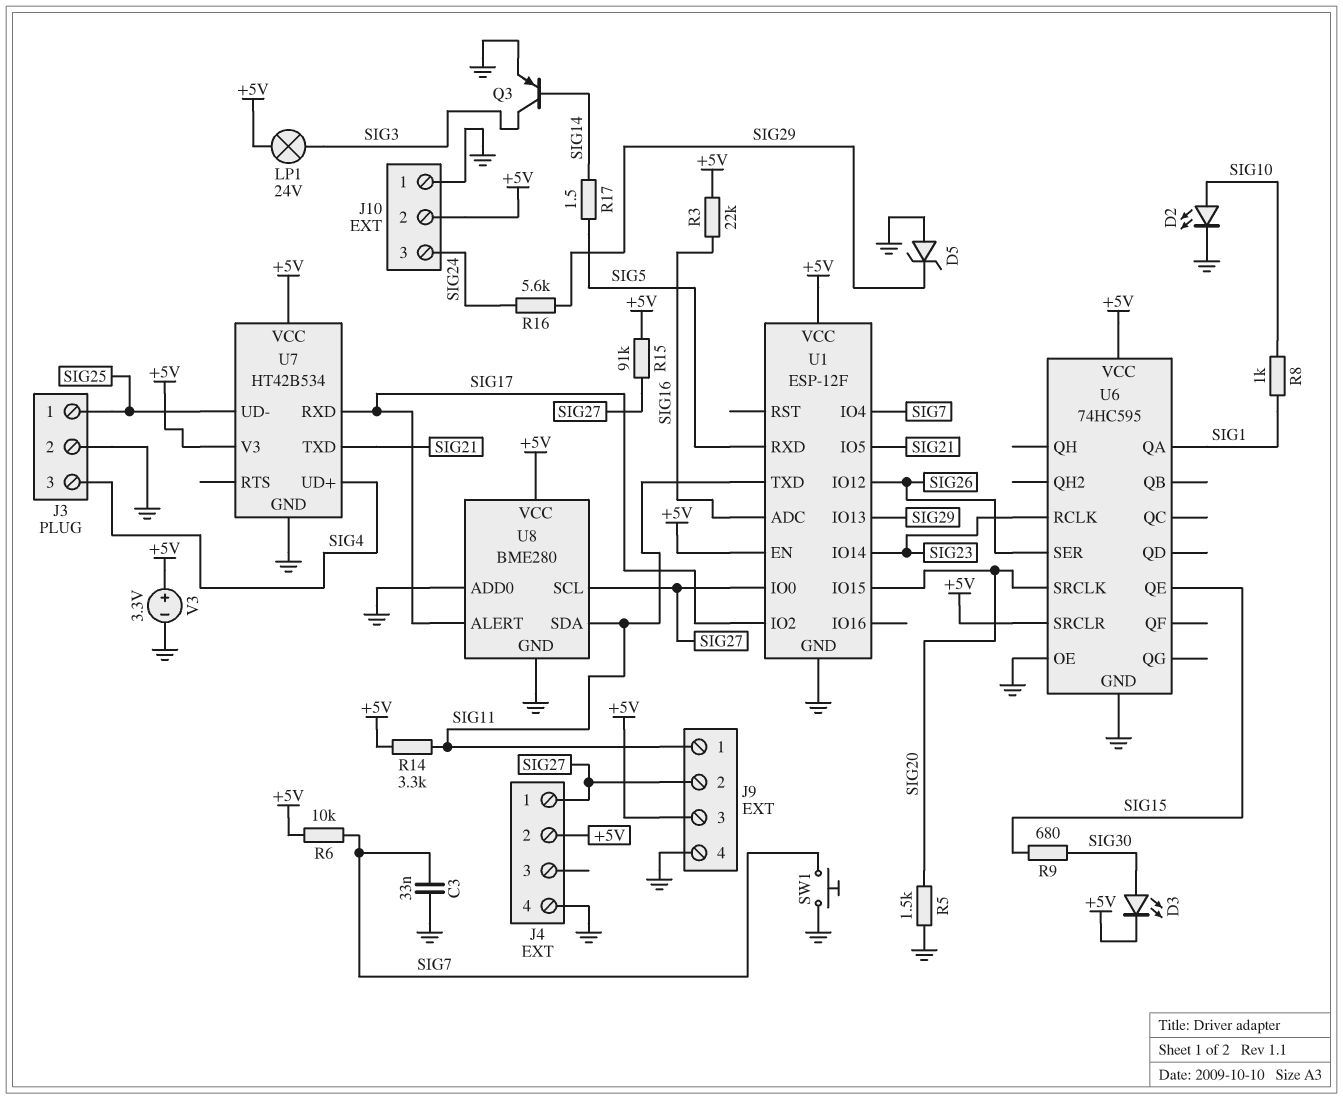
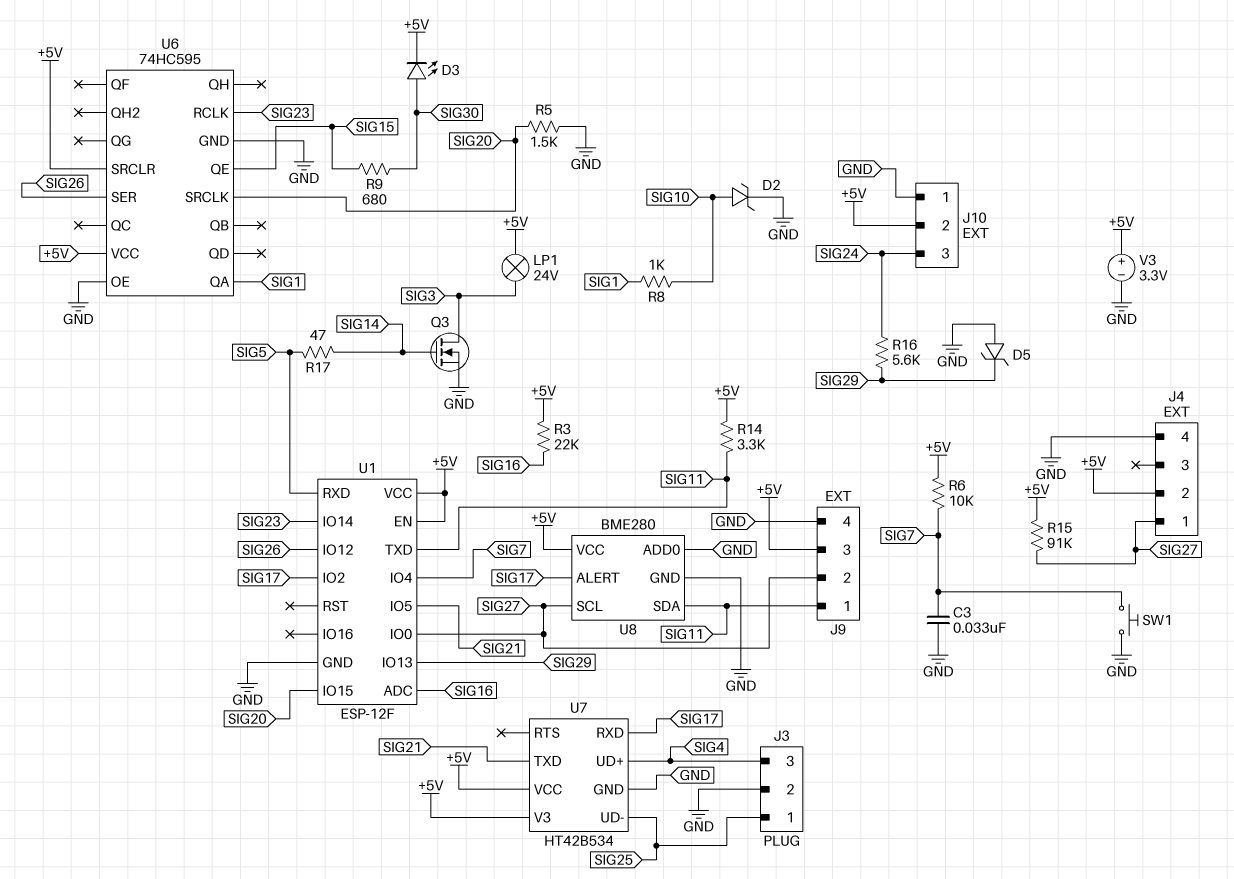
D2: LED (A SIG10, K GND) -> zener (A SIG10, K GND)
Q3: PNP (B SIG14, C SIG3, E GND) -> NMOS (G SIG14, D SIG3, S GND)
R17: 1.5 (SIG5, SIG14) -> 47 (SIG5, SIG14)

